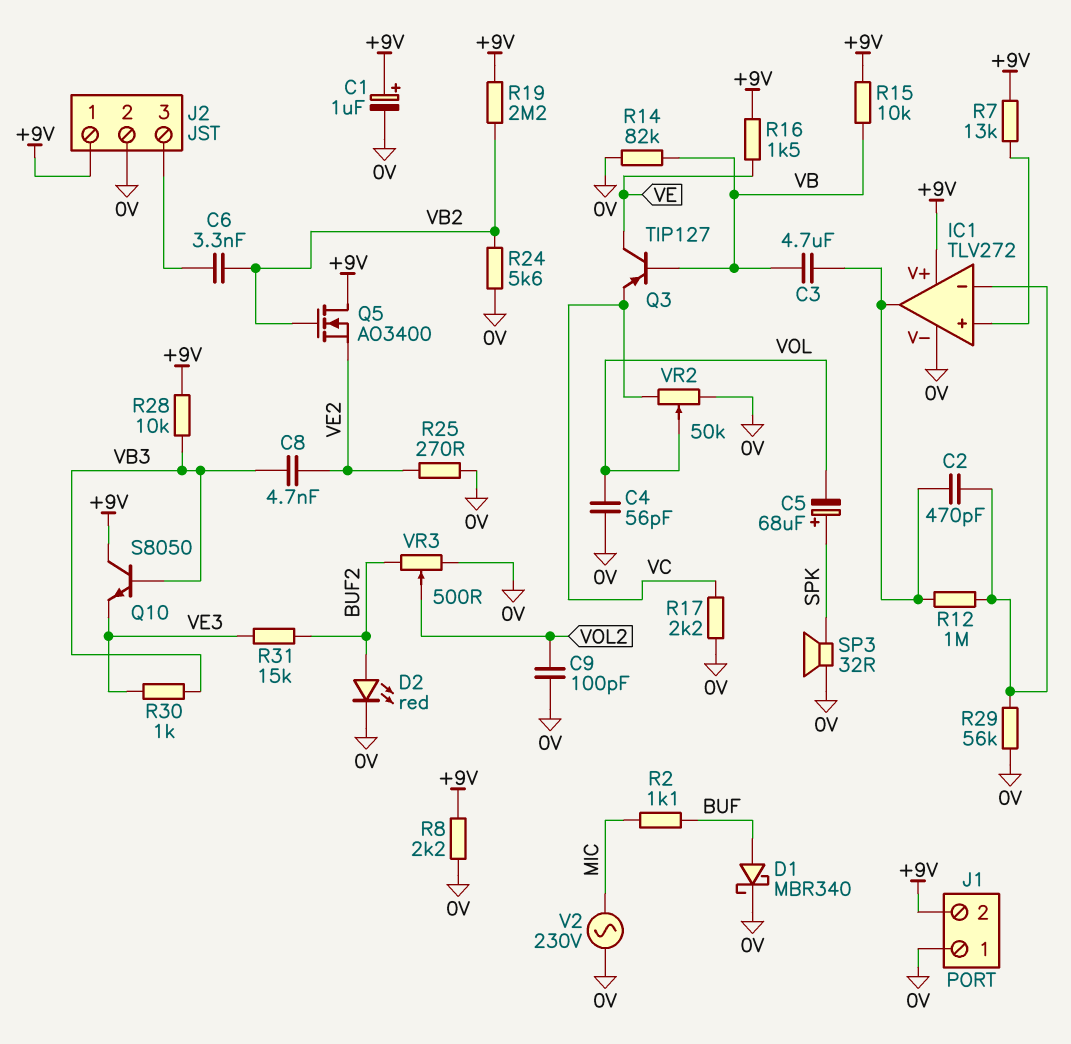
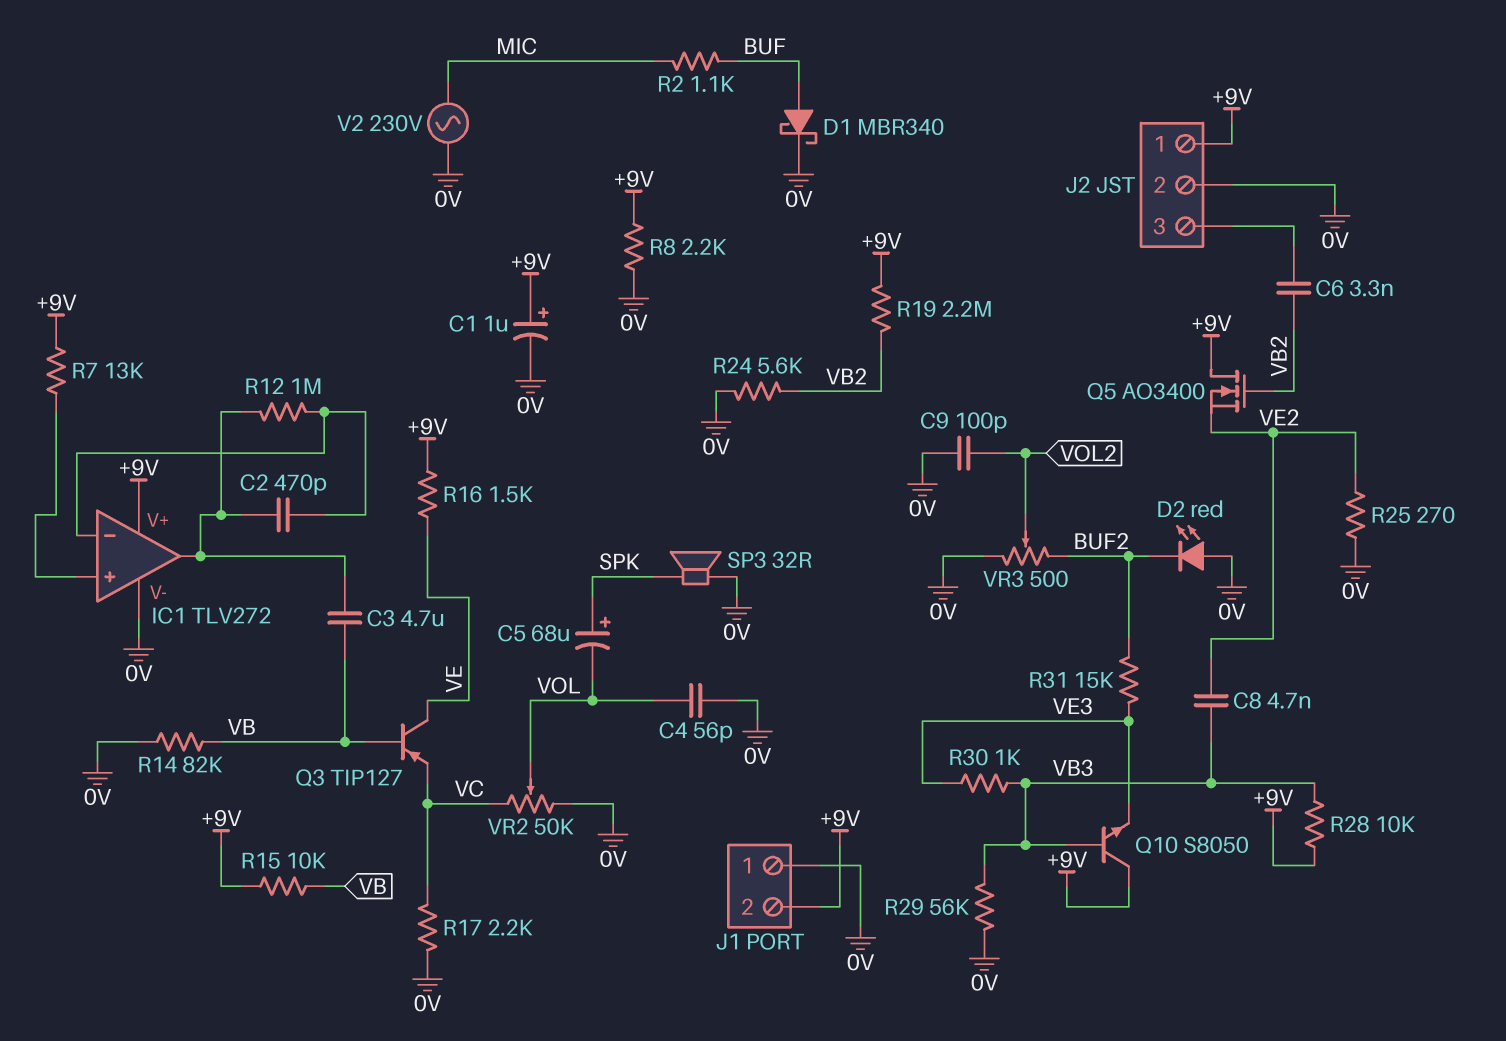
D2: LED red (A BUF2, K 0V) -> LED red (A 0V, K BUF2)
R29: 56k (0V, IC1/in-) -> 56k (0V, VB3)

